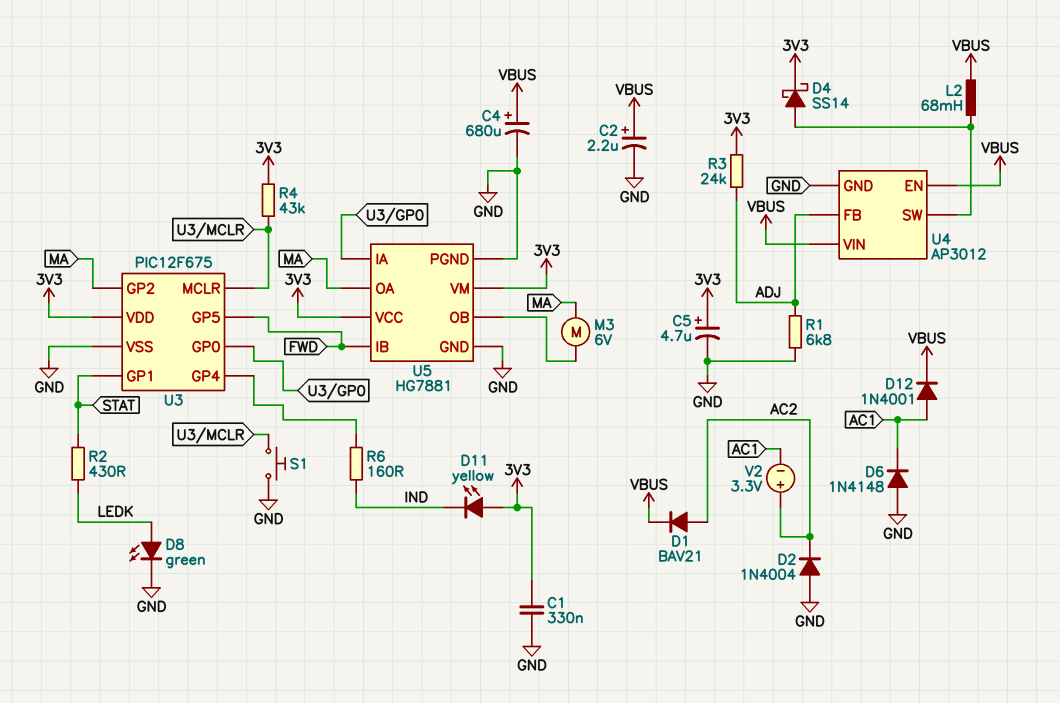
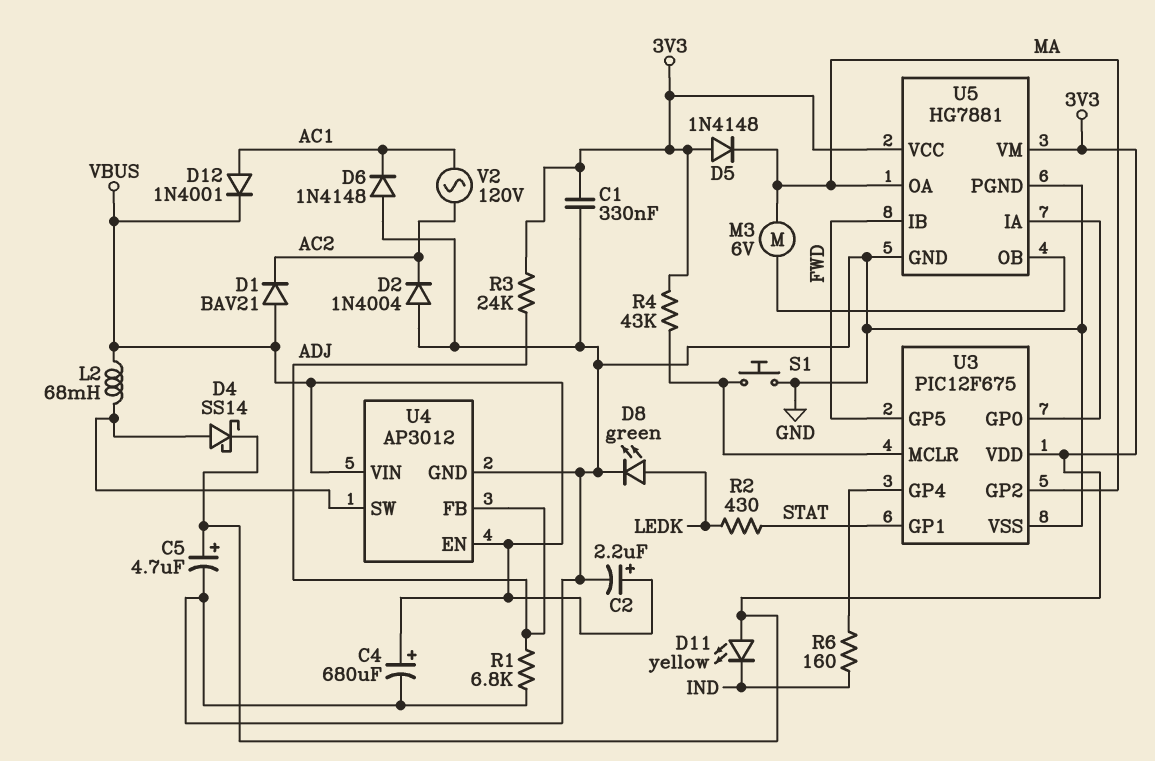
D1: diode BAV21 (A AC2, K VBUS) -> diode BAV21 (A VBUS, K AC2)
D5: none -> diode 1N4148 (A 3V3, K MA)
V2: 3.3V (plus AC2, minus AC1) -> AC 120V (AC1, AC2)

